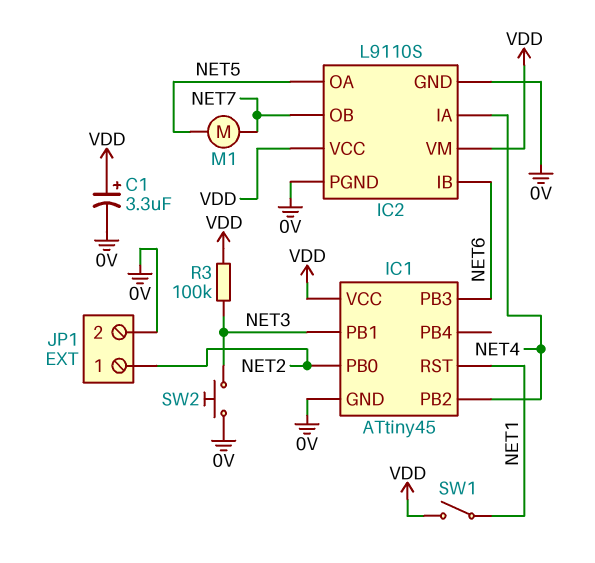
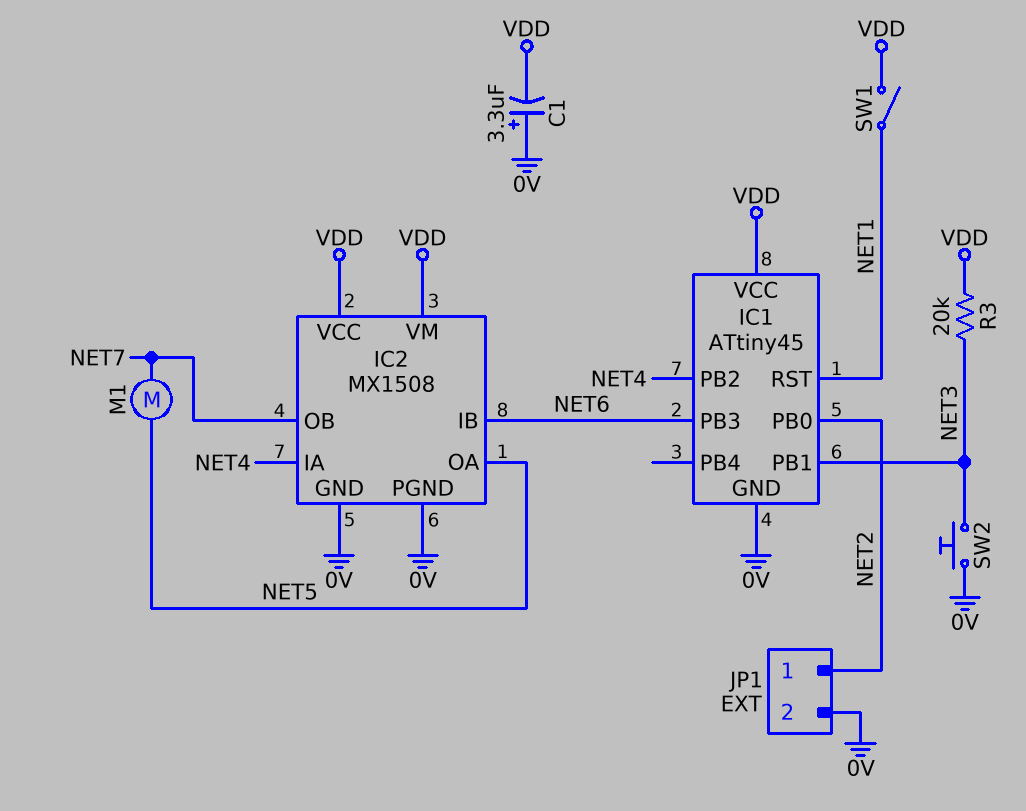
C1: 3.3uF (plus VDD, minus 0V) -> 3.3uF (plus 0V, minus VDD)
IC2: L9110S -> MX1508
R3: 100k (NET3, VDD) -> 20k (NET3, VDD)

